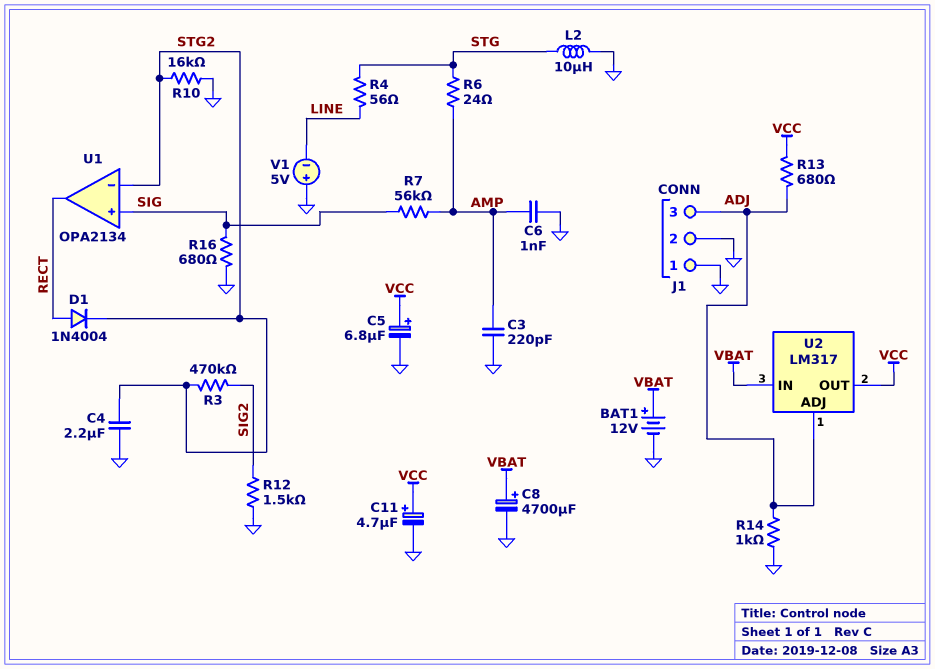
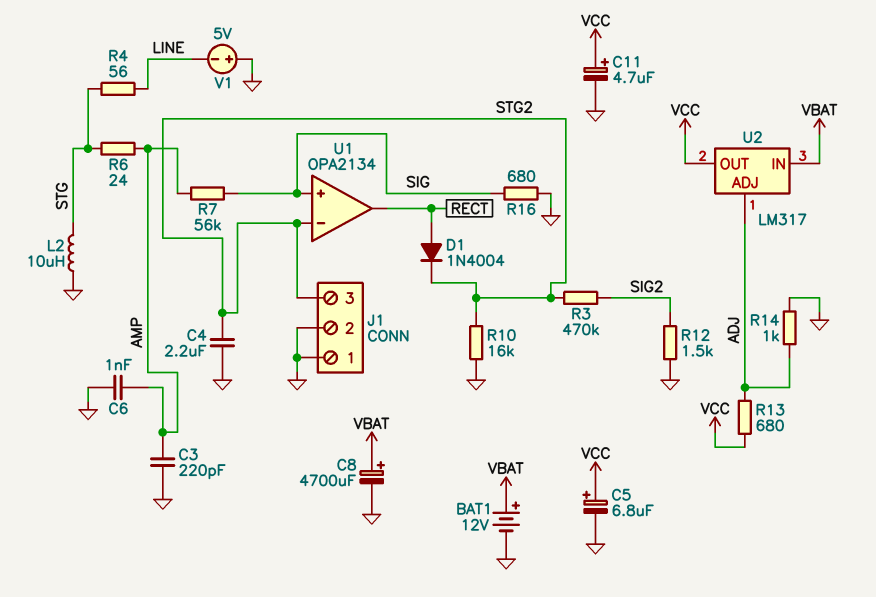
J1 pin 3: ADJ -> STG2

